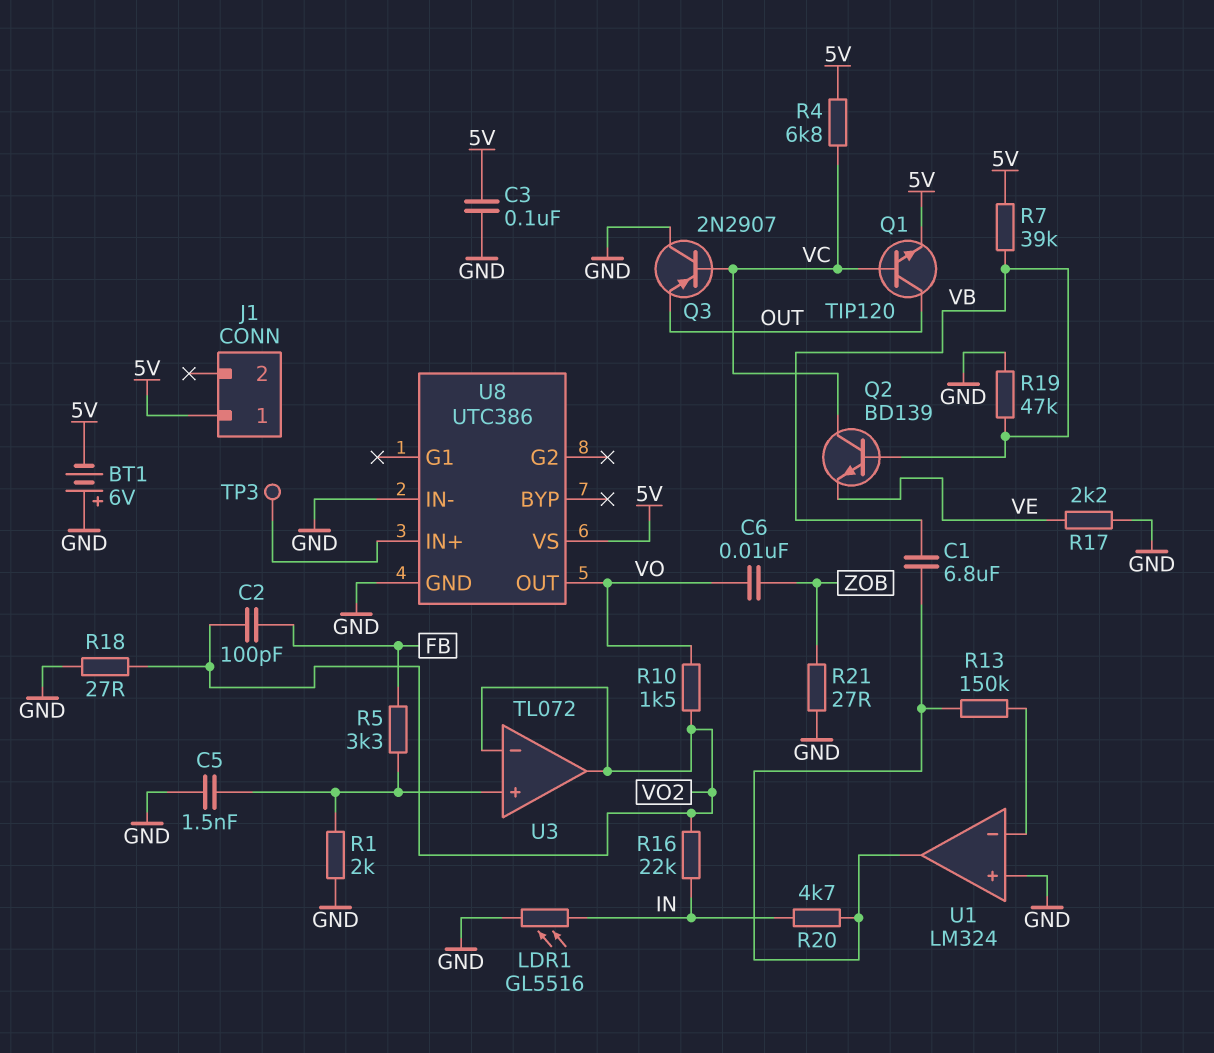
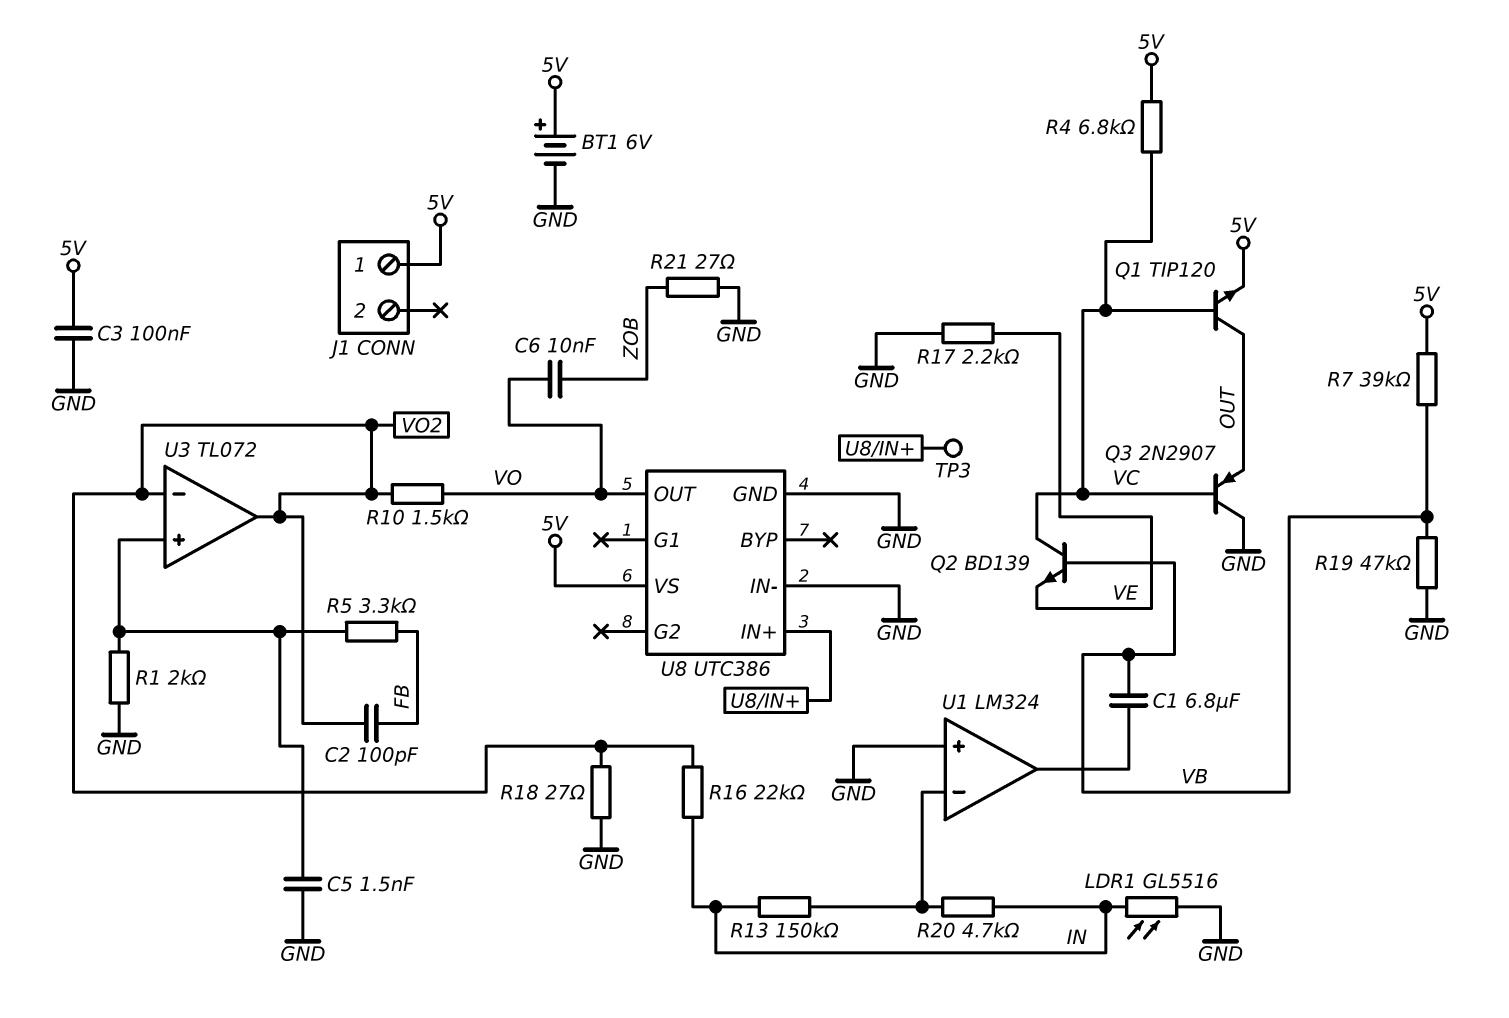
BT1: 6V (plus GND, minus 5V) -> 6V (plus 5V, minus GND)
R13: 150k (U1/in-, U1/out) -> 150k (IN, U1/in-)
R20: 4.7k (IN, U1/out) -> 4.7k (IN, U1/in-)

